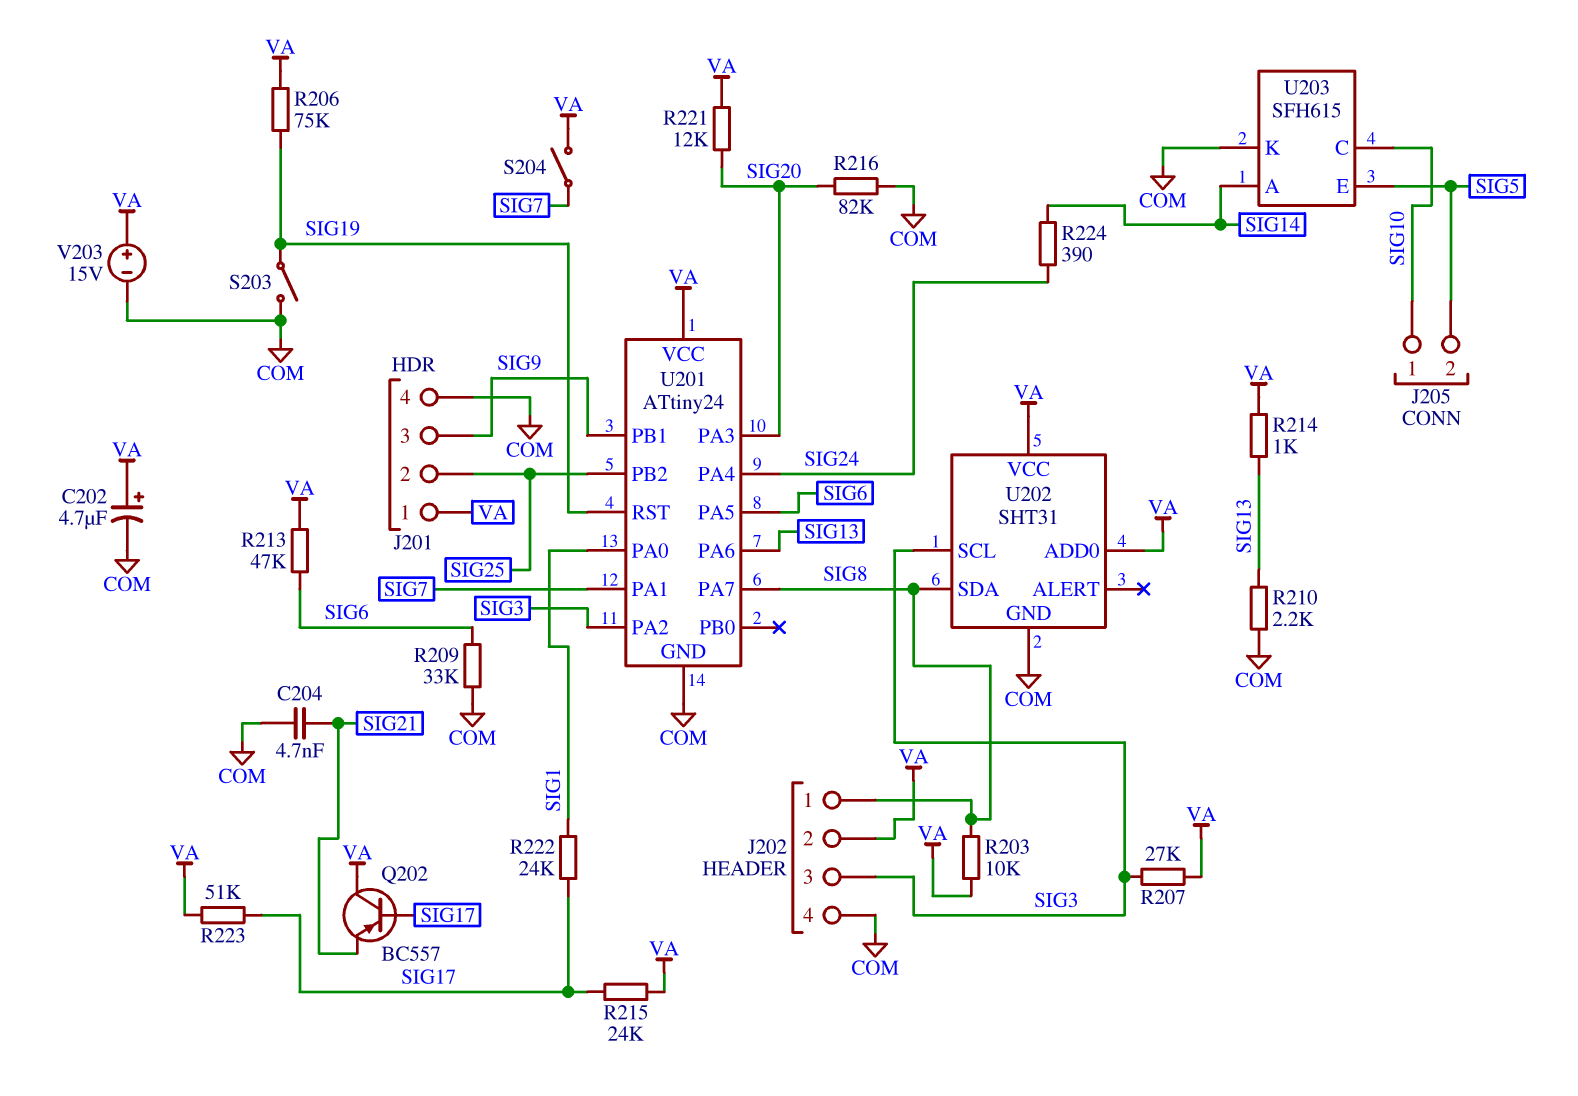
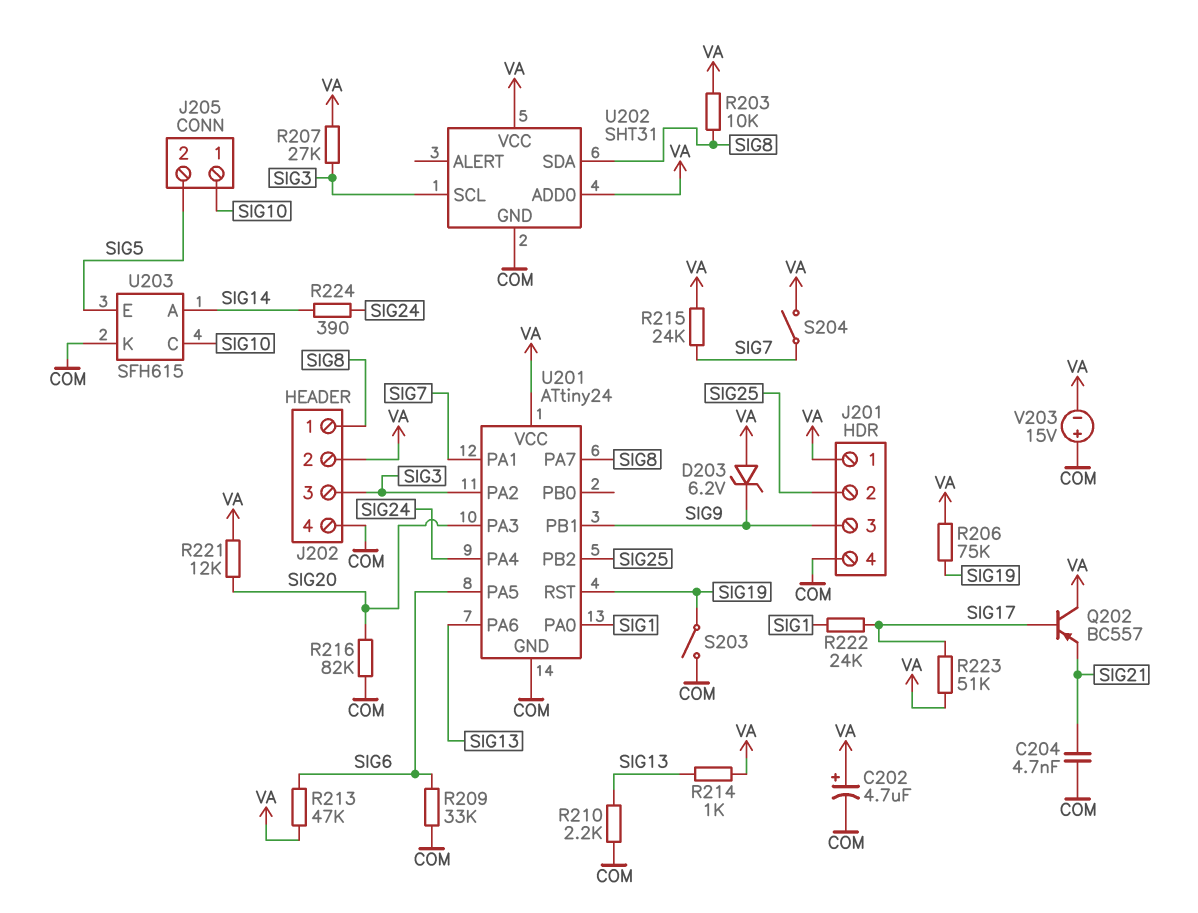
D203: none -> zener 6.2V (A VA, K SIG9)
R215: 24k (SIG17, VA) -> 24k (SIG7, VA)
V203: 15V (plus VA, minus COM) -> 15V (plus COM, minus VA)

